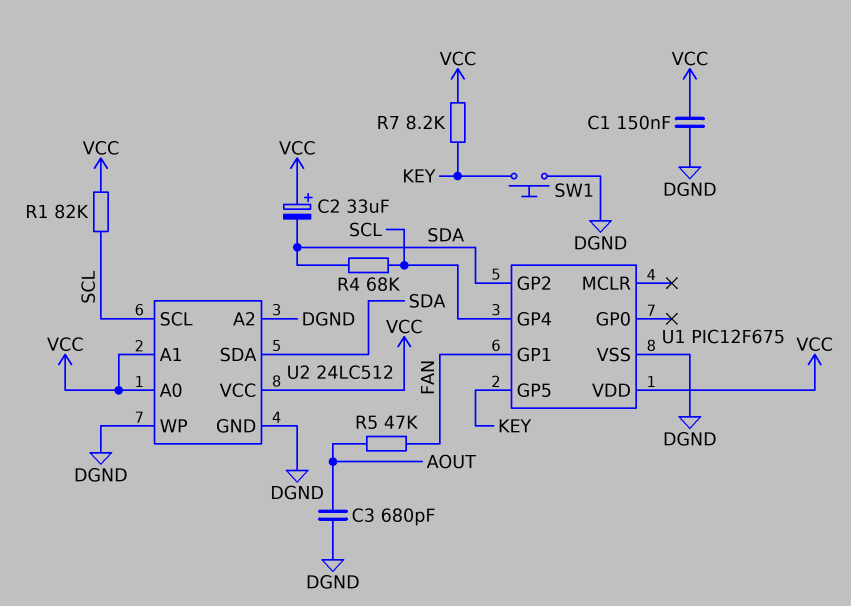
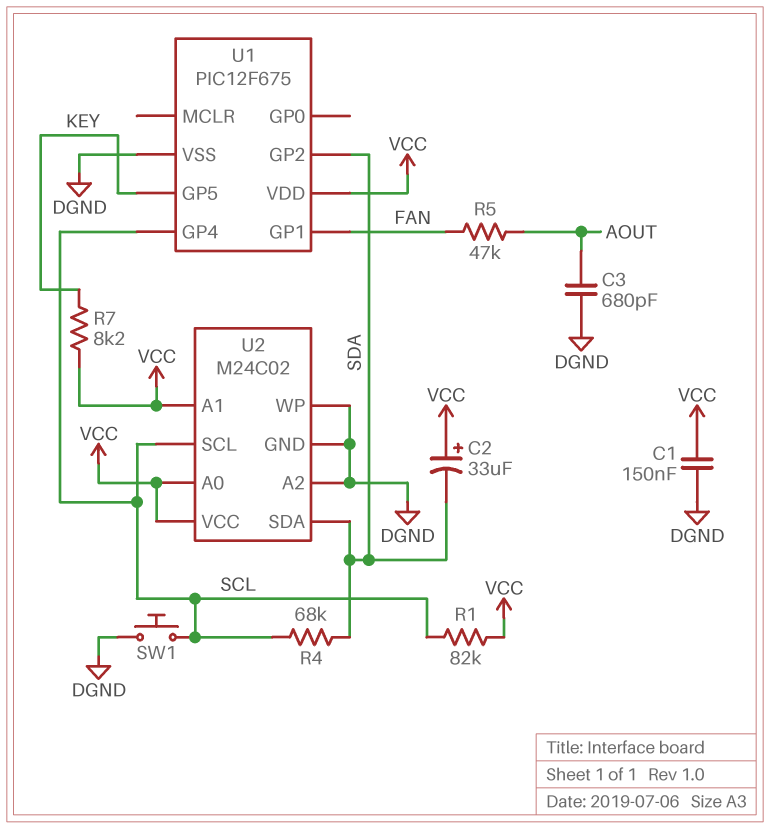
SW1: button (DGND, KEY) -> button (DGND, SCL)
U2: 24LC512 -> M24C02

